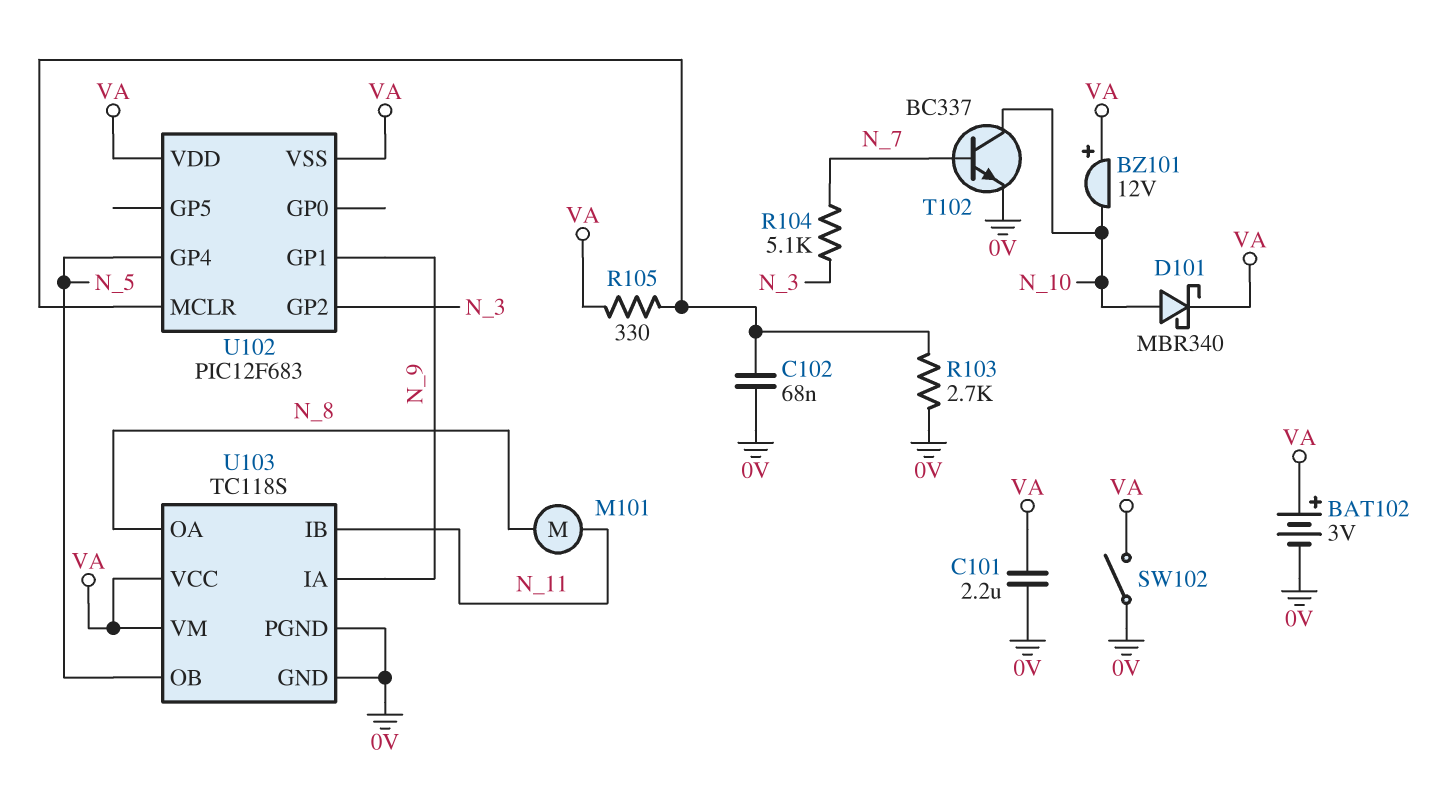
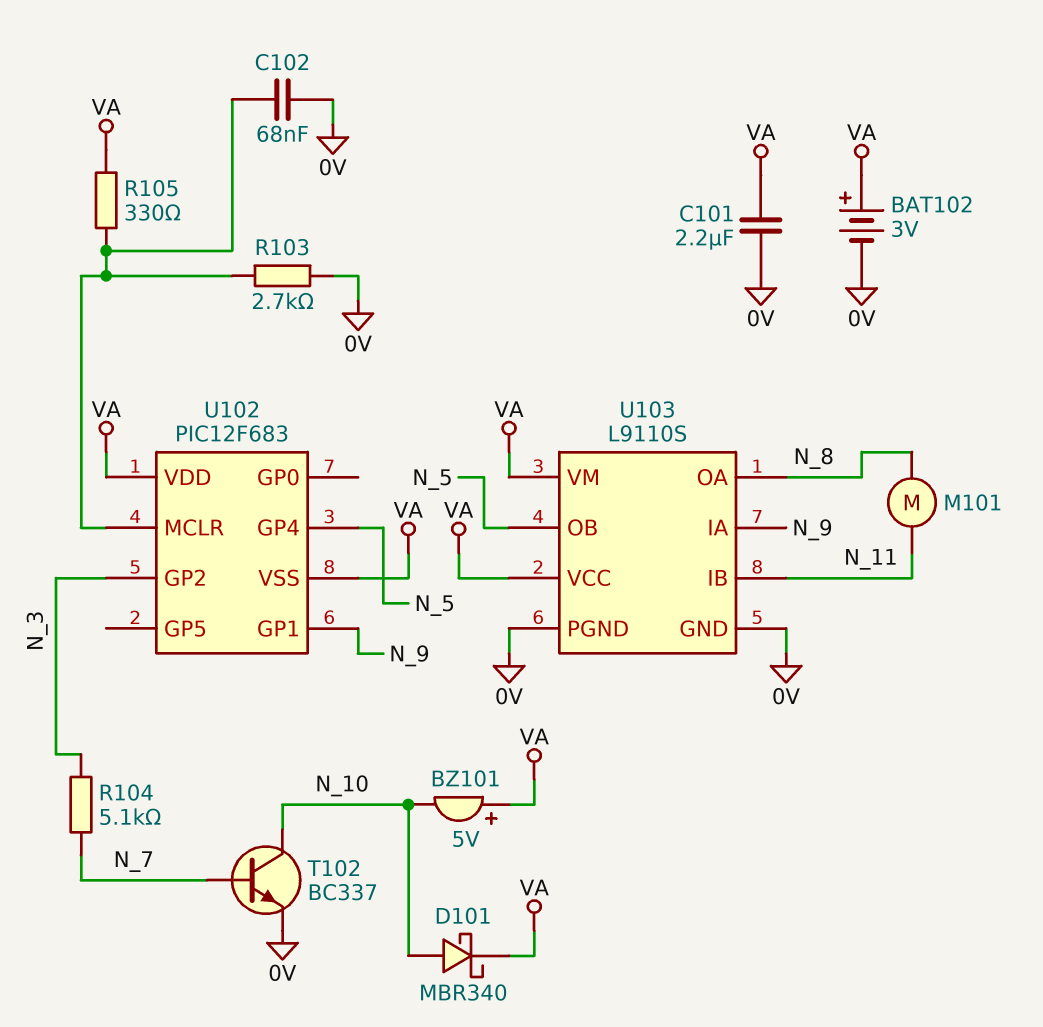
BZ101: buzzer 12V (plus VA, minus N_10) -> buzzer 5V (plus VA, minus N_10)
SW102: switch (0V, VA) -> none
U103: TC118S -> L9110S

